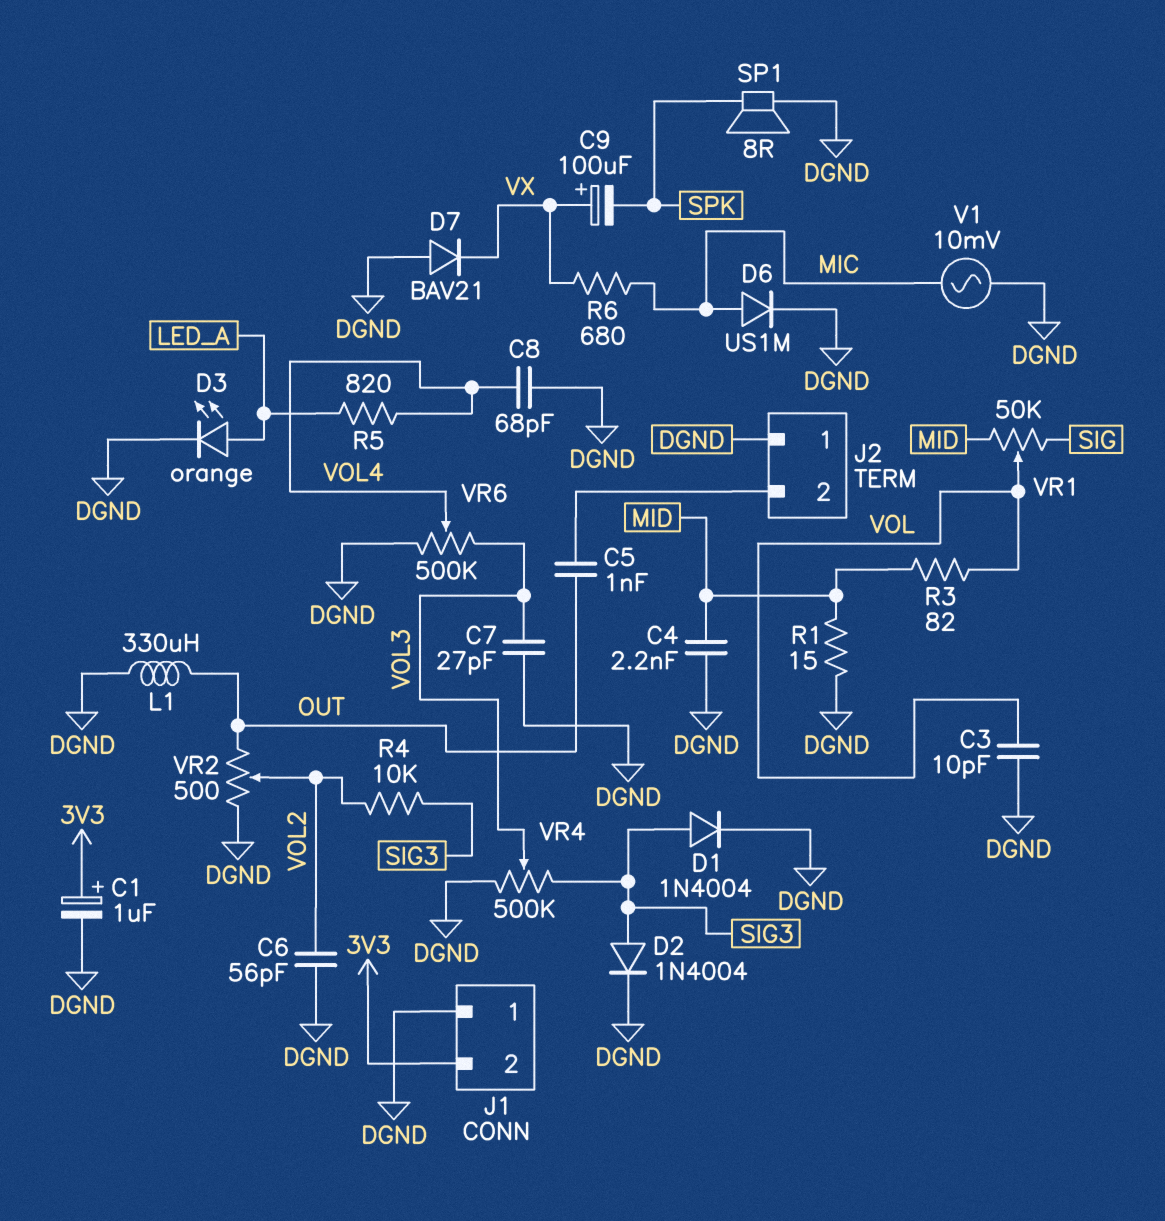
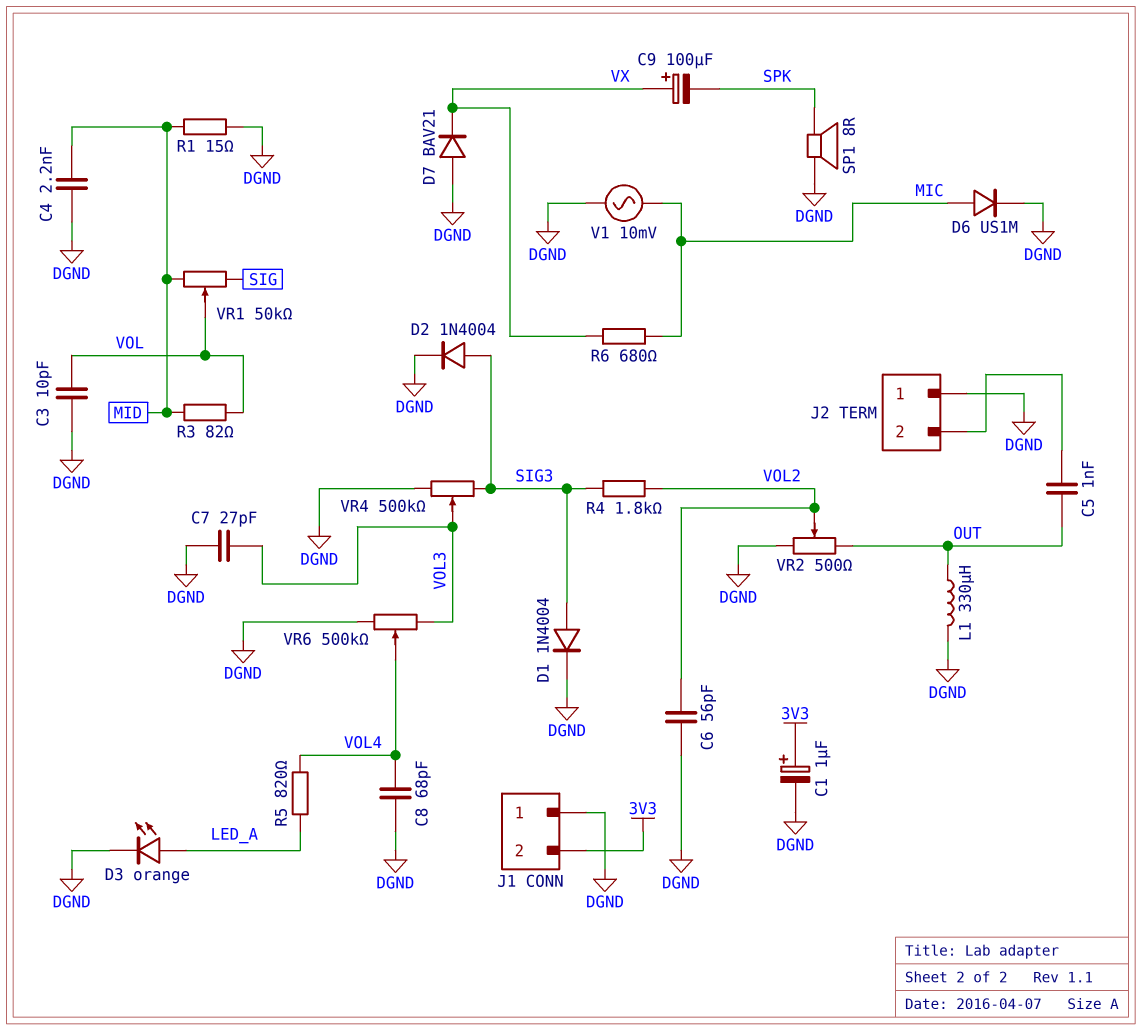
R4: 10k (SIG3, VOL2) -> 1.8k (SIG3, VOL2)

